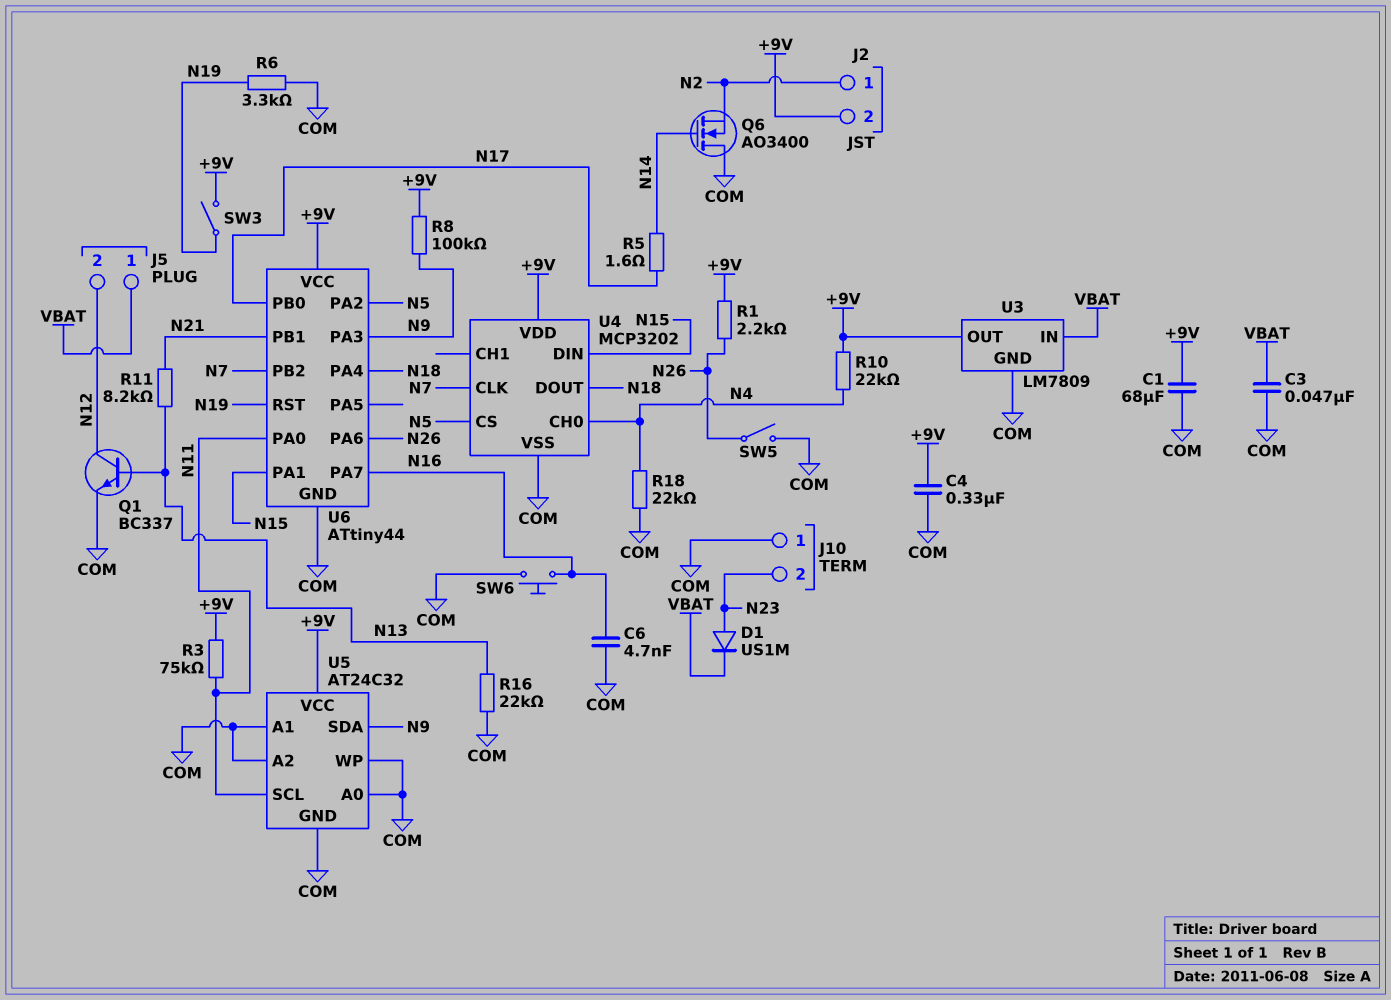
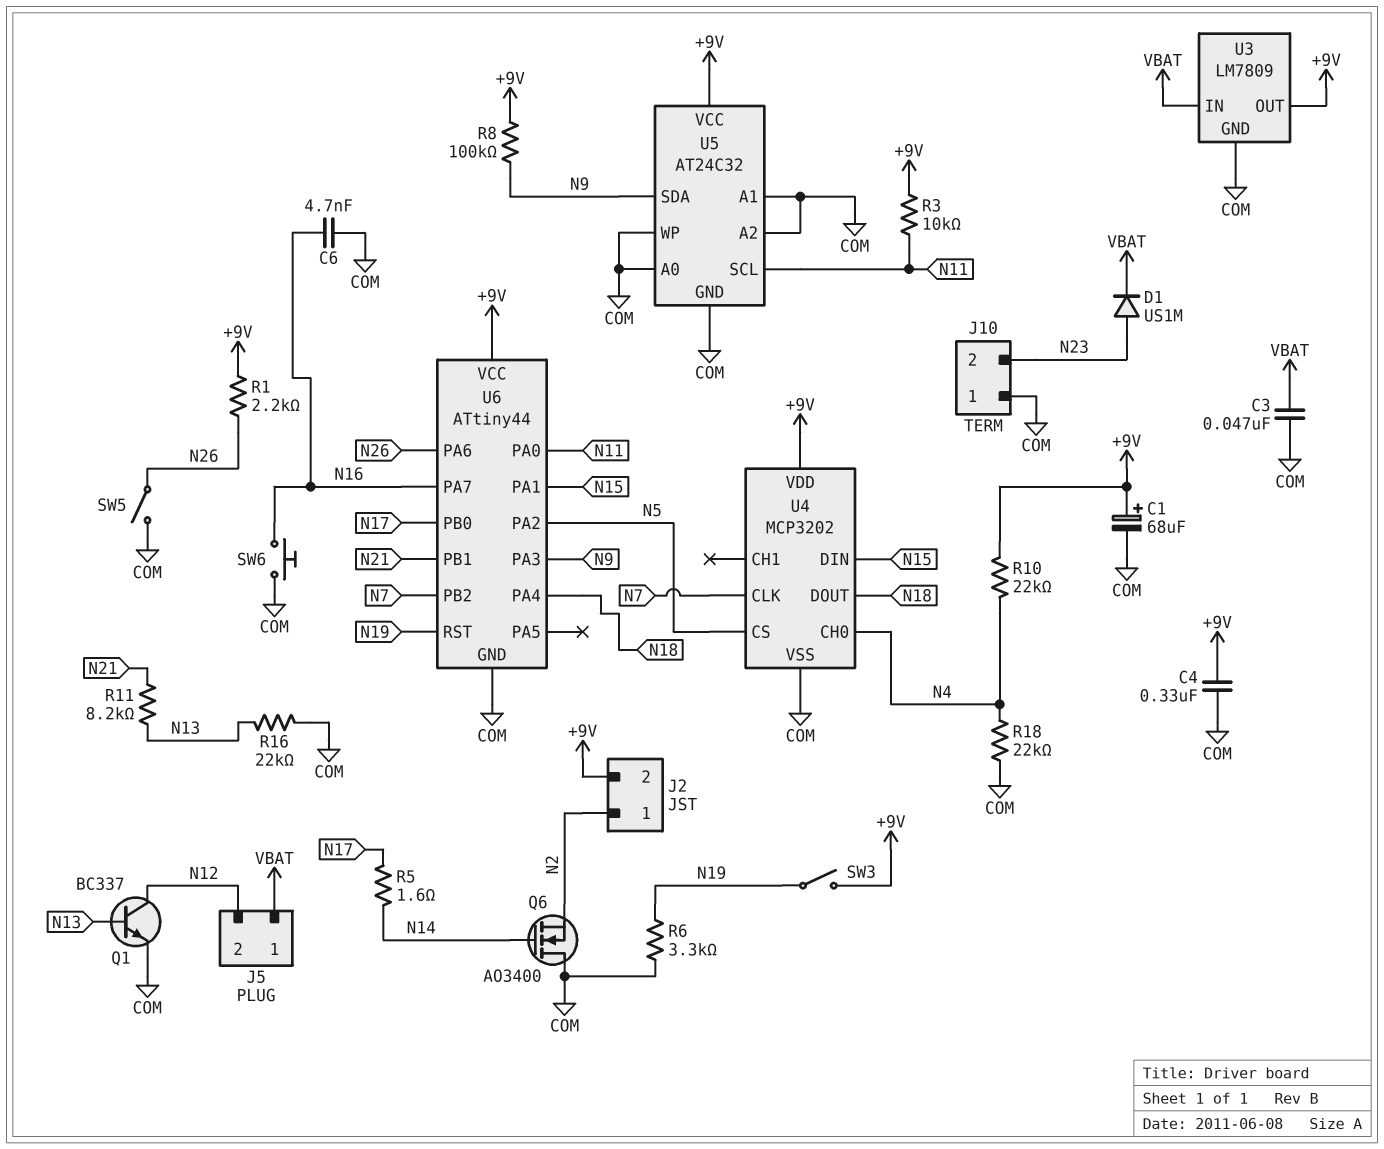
C1: 68uF (+9V, COM) -> 68uF (plus +9V, minus COM)
R3: 75k (+9V, N11) -> 10k (+9V, N11)

